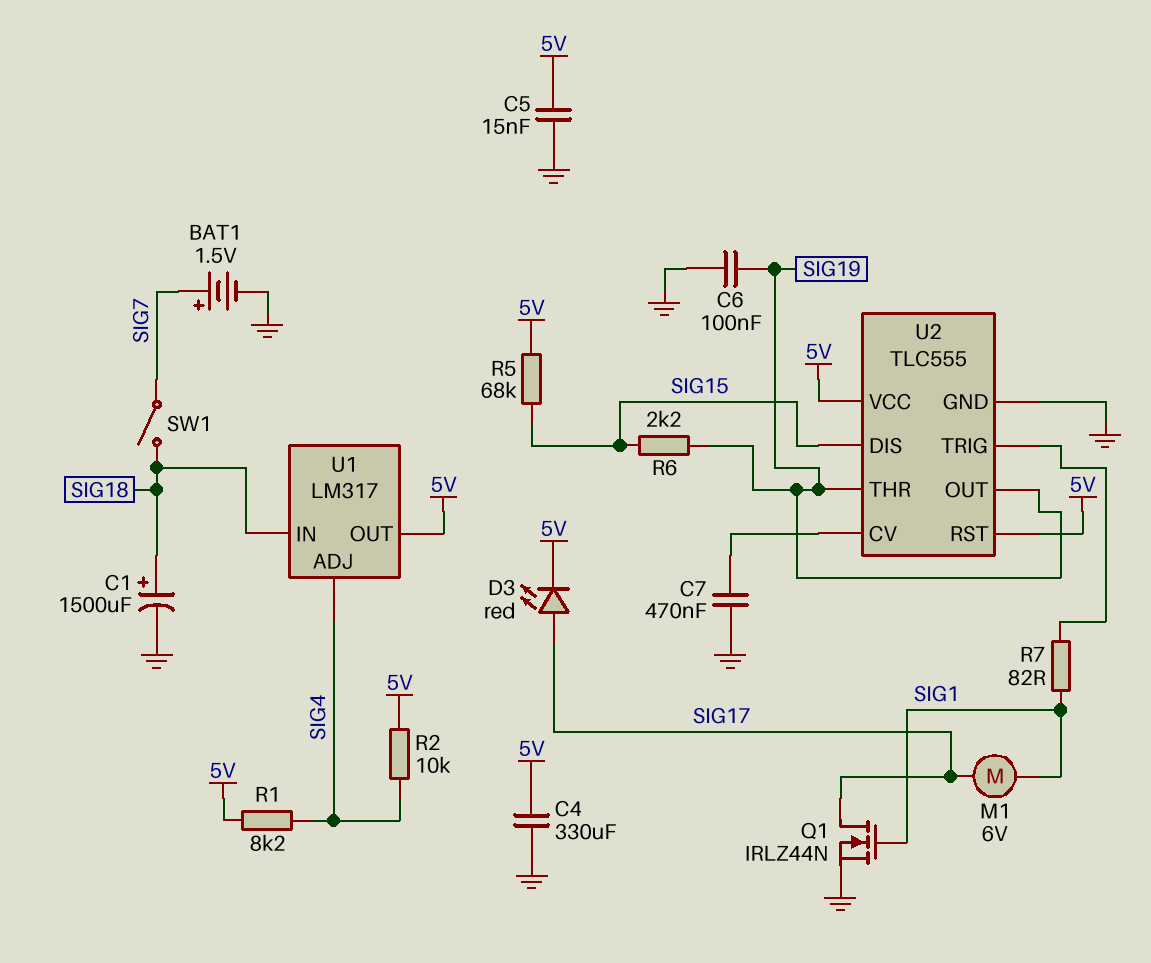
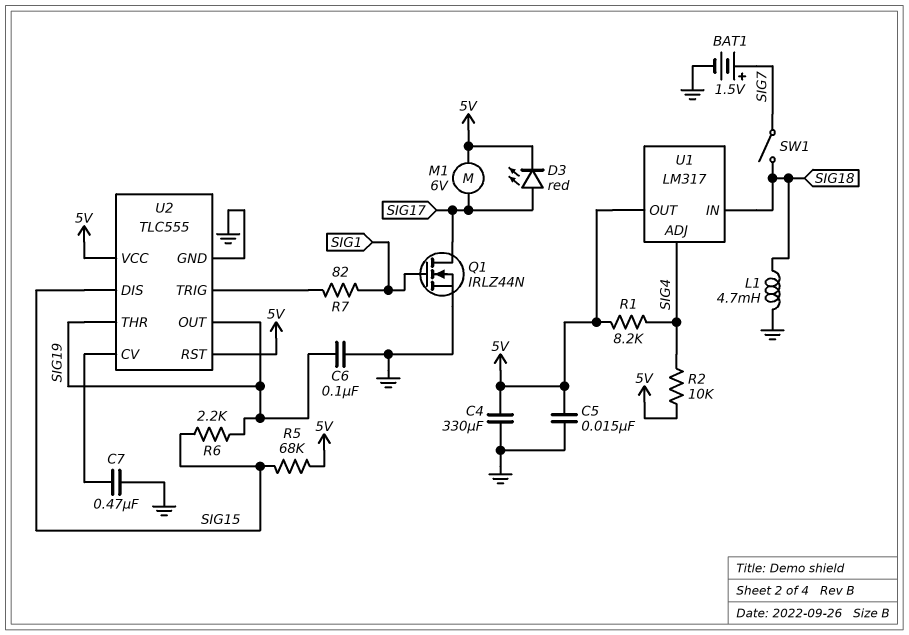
C1: 1500uF (plus SIG18, minus GND) -> none
L1: none -> 4.7mH (GND, SIG18)
M1: motor 6V (SIG1, SIG17) -> motor 6V (5V, SIG17)

